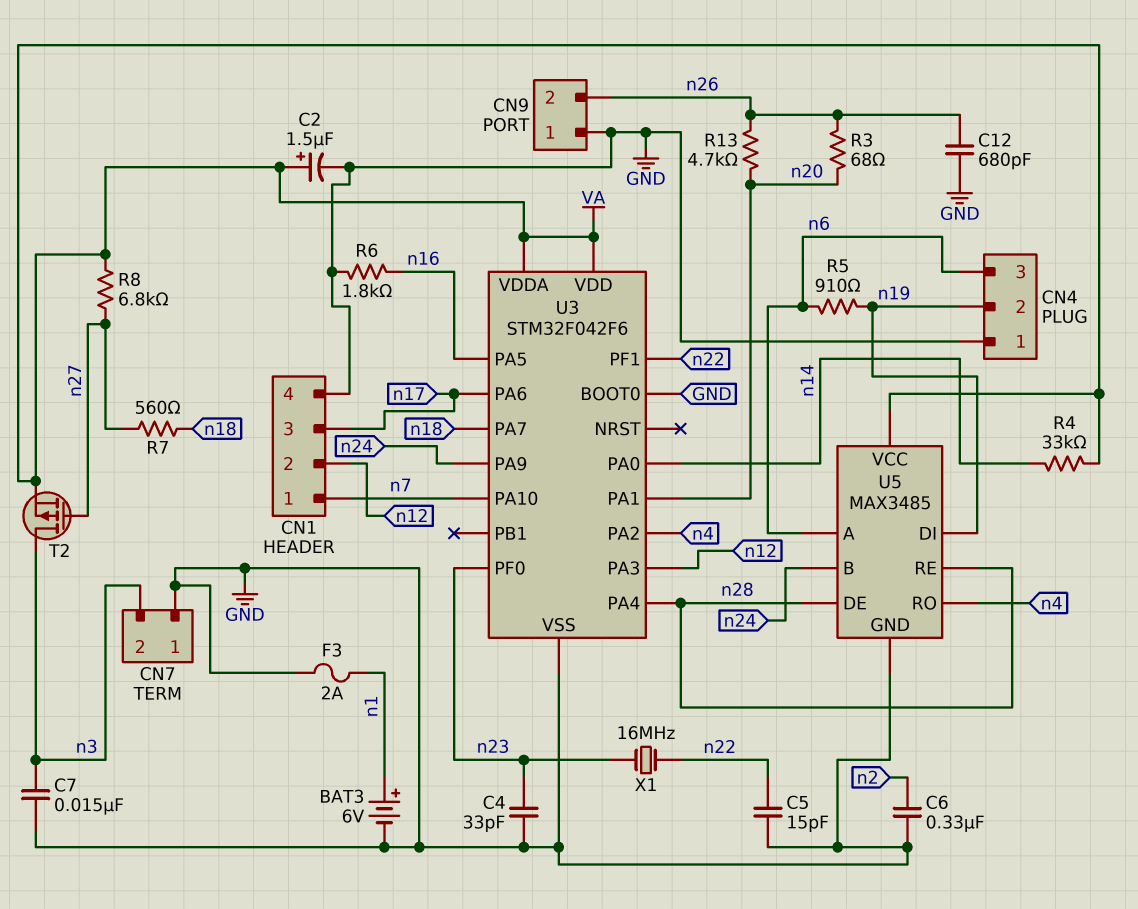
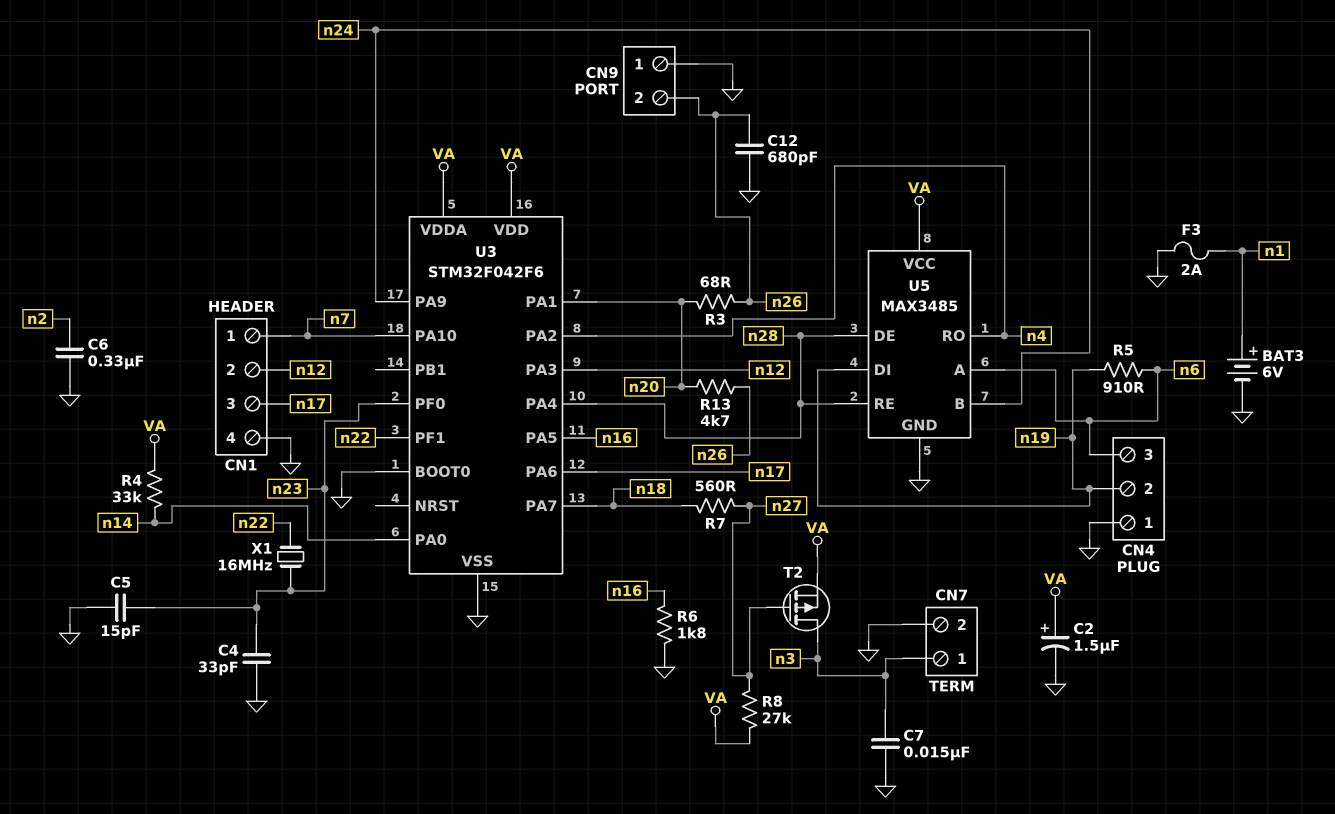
C5: 15pF (GND, n22) -> 15pF (GND, n23)
CN7 pin 1: GND -> n3
CN7 pin 2: n3 -> GND
R8: 6.8k (VA, n27) -> 27k (VA, n27)

